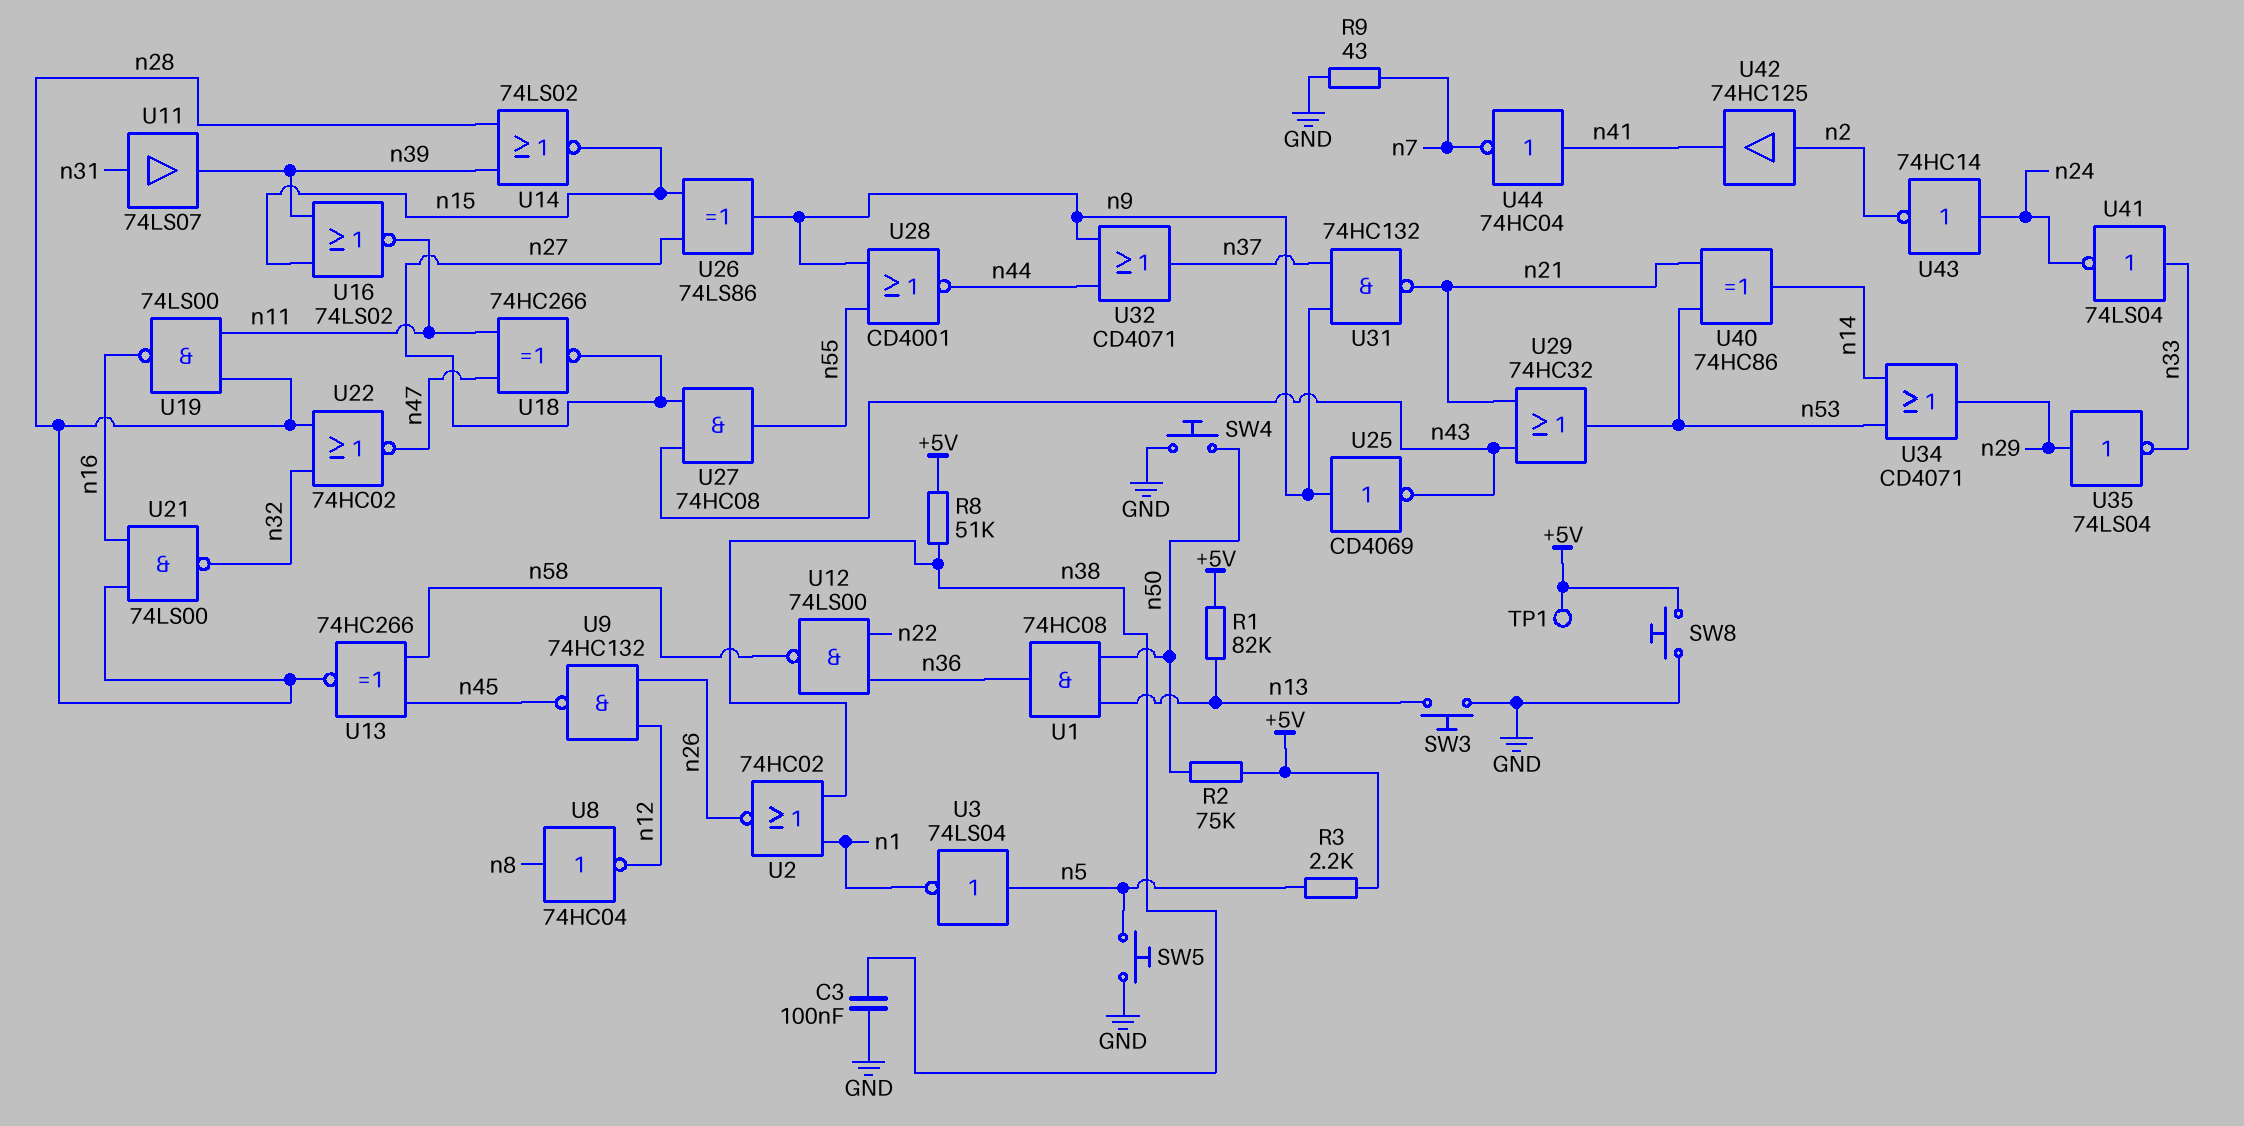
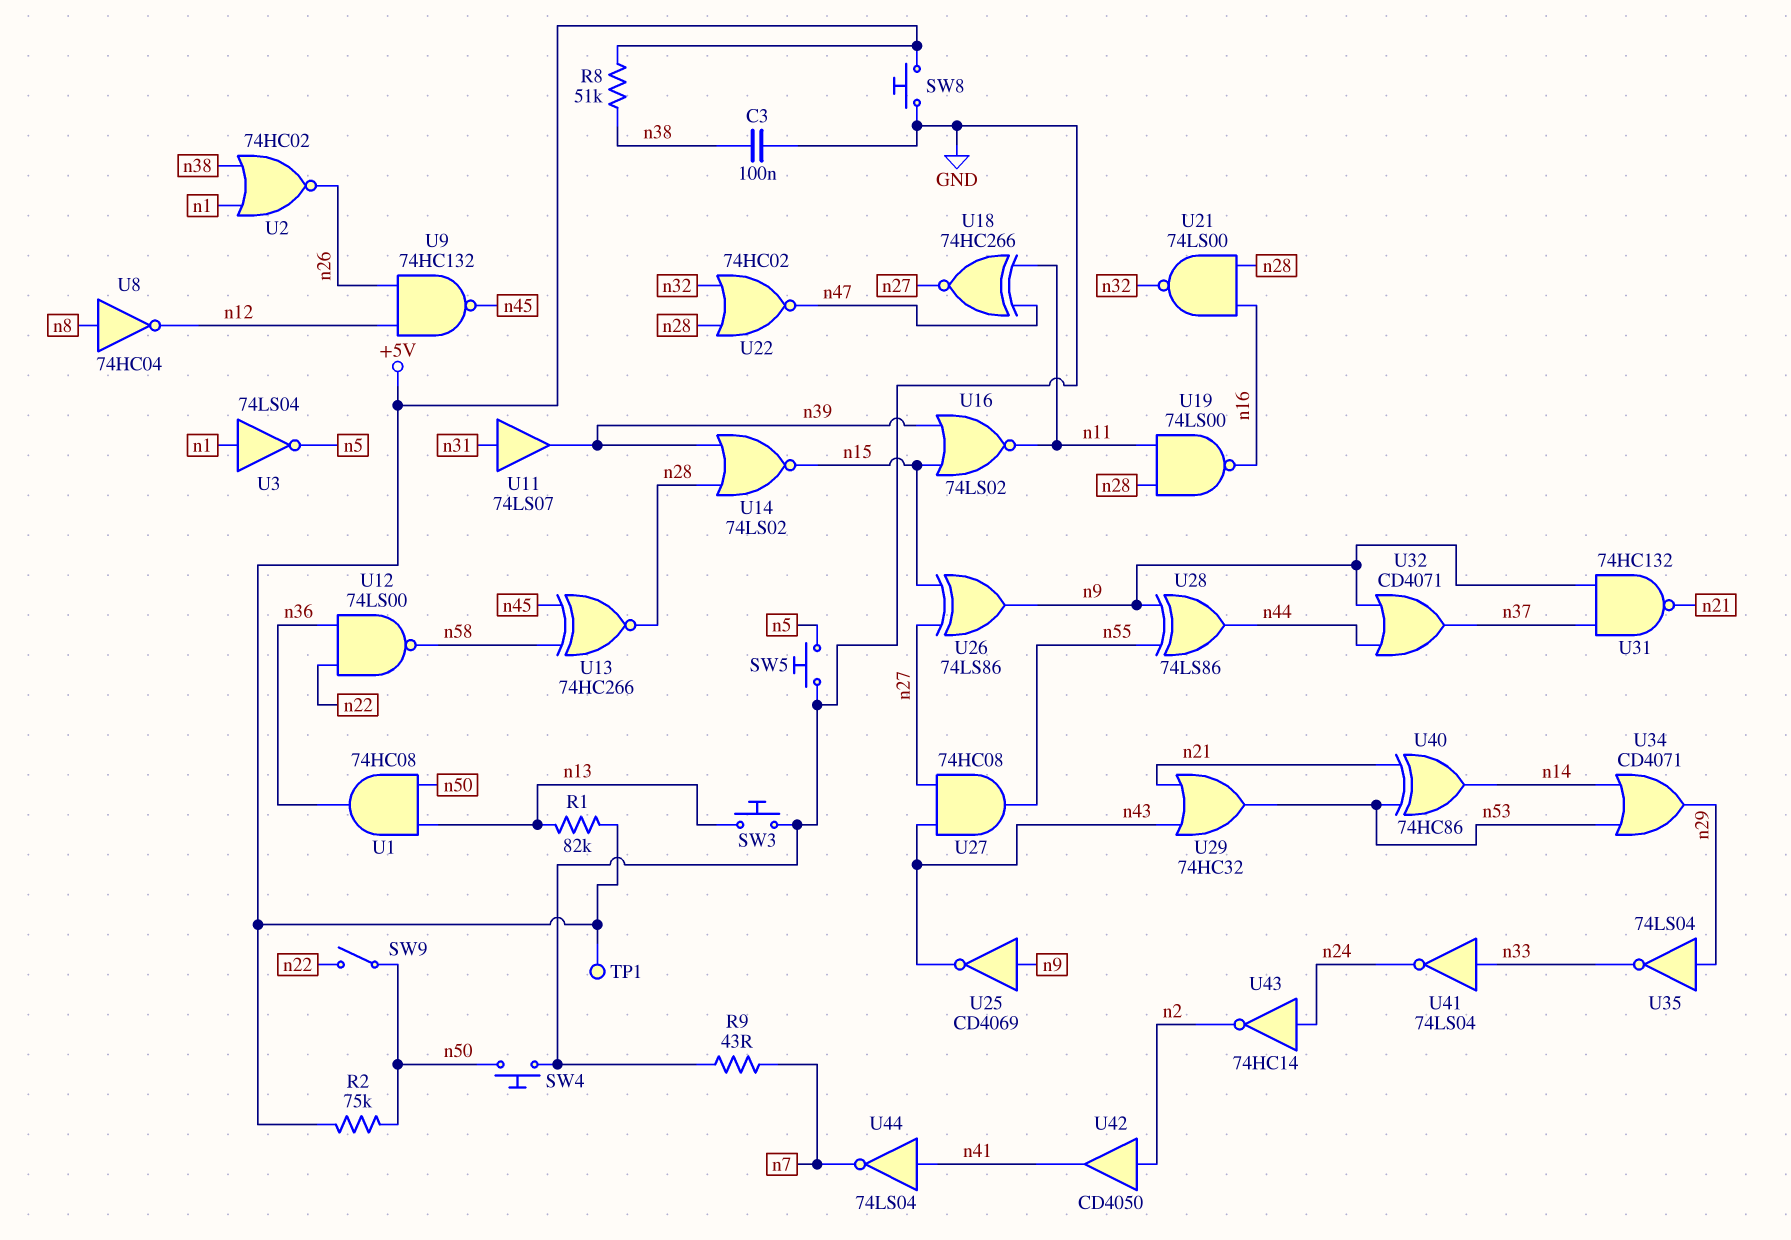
R3: 2.2k (+5V, n5) -> none
SW9: none -> switch (n22, n50)
U3: NOT 74LS04 (in n5, out n1) -> NOT 74LS04 (in n1, out n5)
U28: NOR CD4001 (in n9, in n55, out n44) -> XOR 74LS86 (in n9, in n55, out n44)
U42: buffer 74HC125 (in n2, out n41) -> buffer CD4050 (in n2, out n41)
U44: NOT 74HC04 (in n41, out n7) -> NOT 74LS04 (in n41, out n7)

